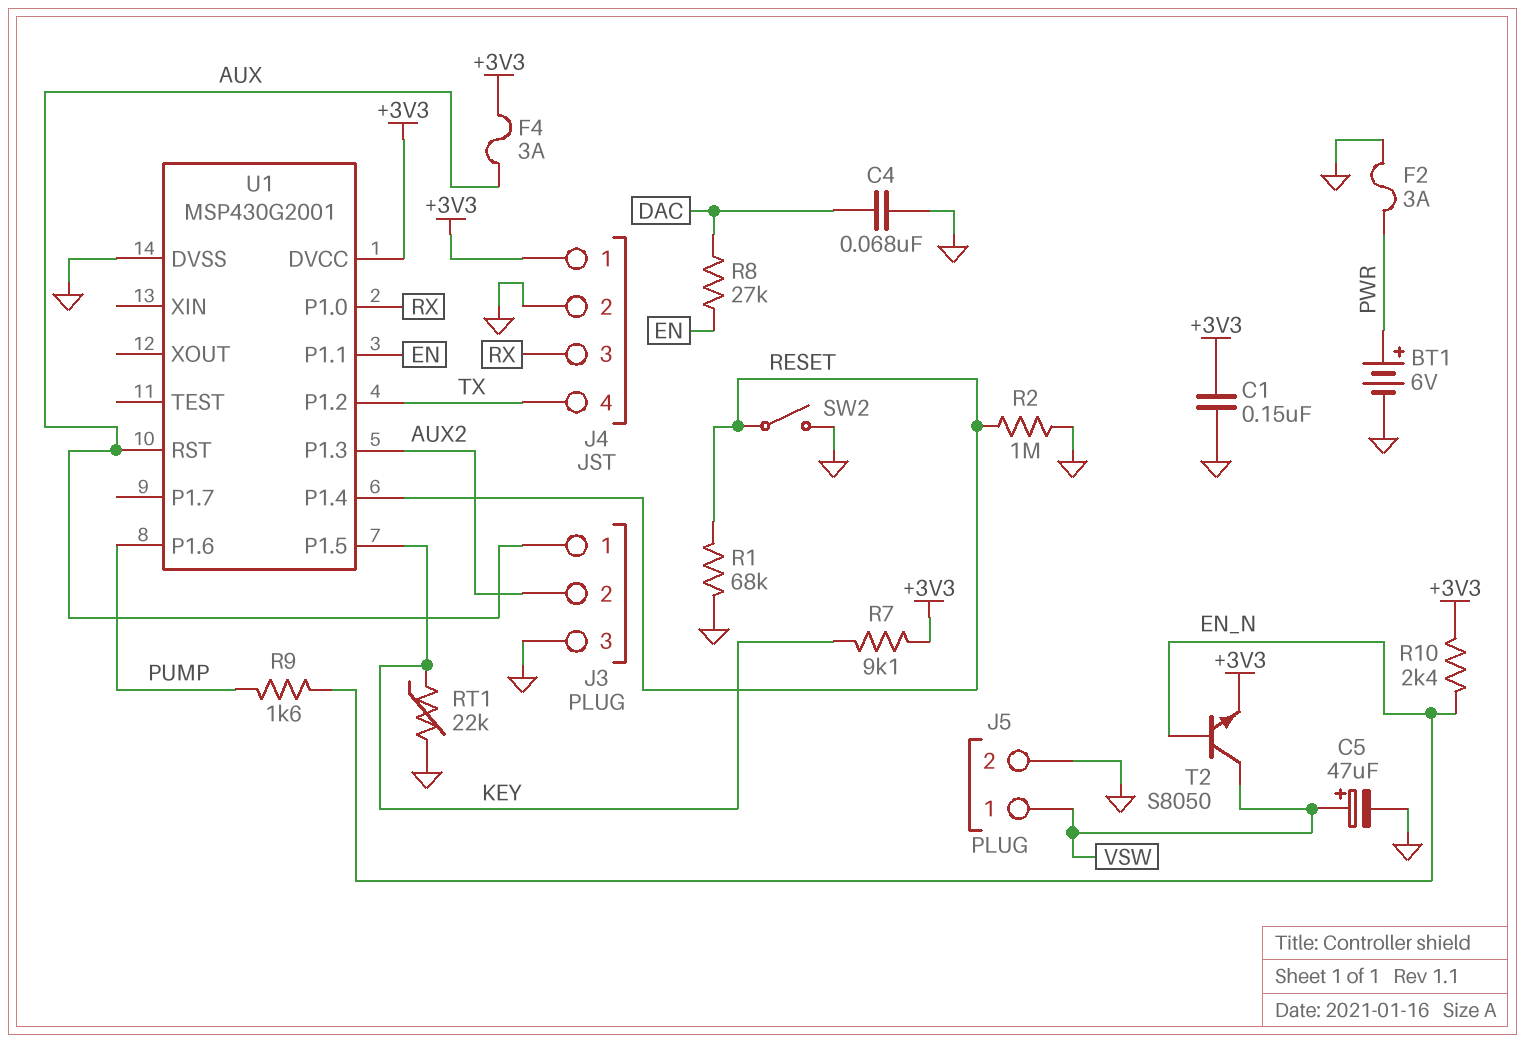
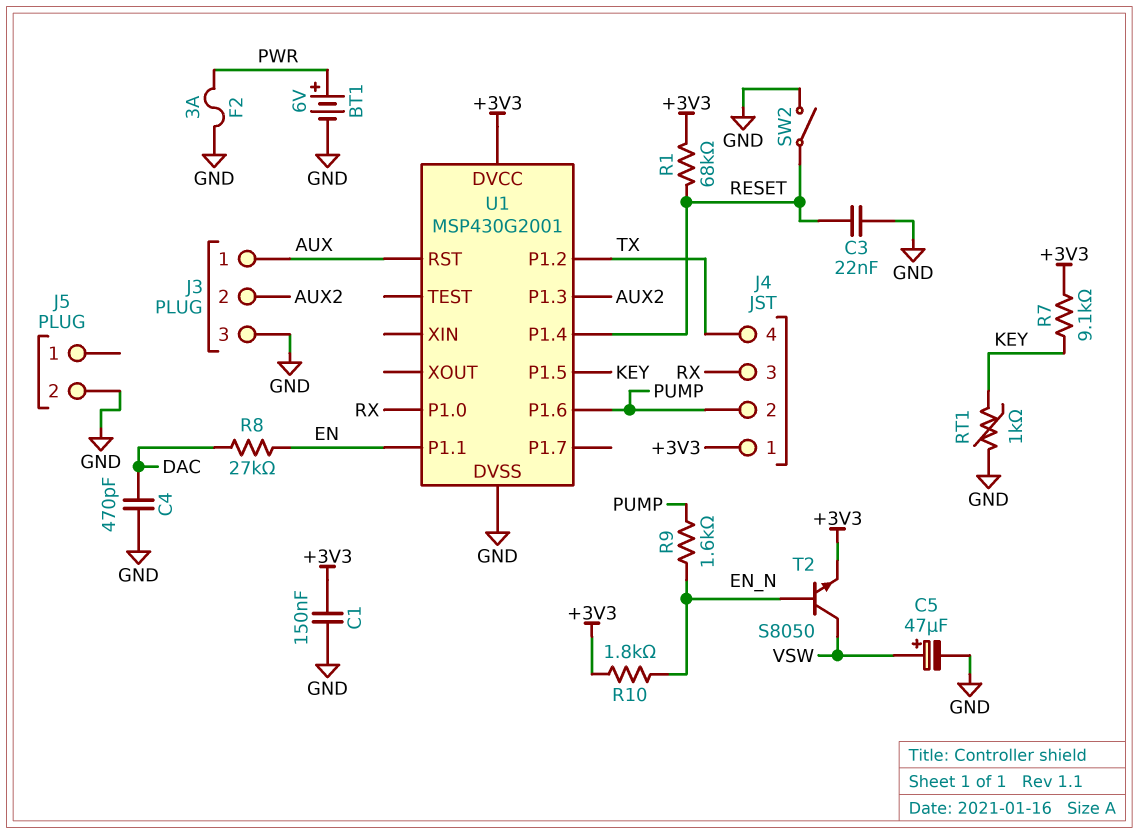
C3: none -> 22nF (GND, RESET)
C4: 68nF (DAC, GND) -> 470pF (DAC, GND)
F4: 3A (+3V3, AUX) -> none
J4 pin 2: GND -> PUMP
J5 pin 1: VSW -> none
R1: 68k (GND, RESET) -> 68k (+3V3, RESET)
R2: 1M (GND, RESET) -> none
R10: 2.4k (+3V3, EN_N) -> 1.8k (+3V3, EN_N)
RT1: 22k (GND, KEY) -> 1k (GND, KEY)

